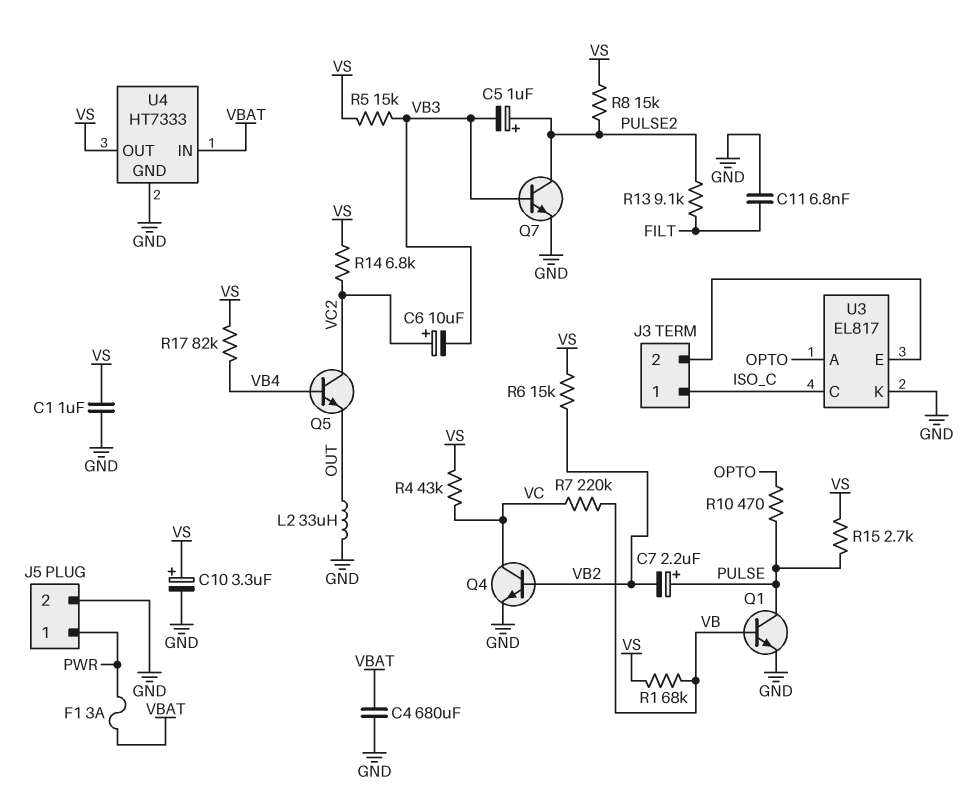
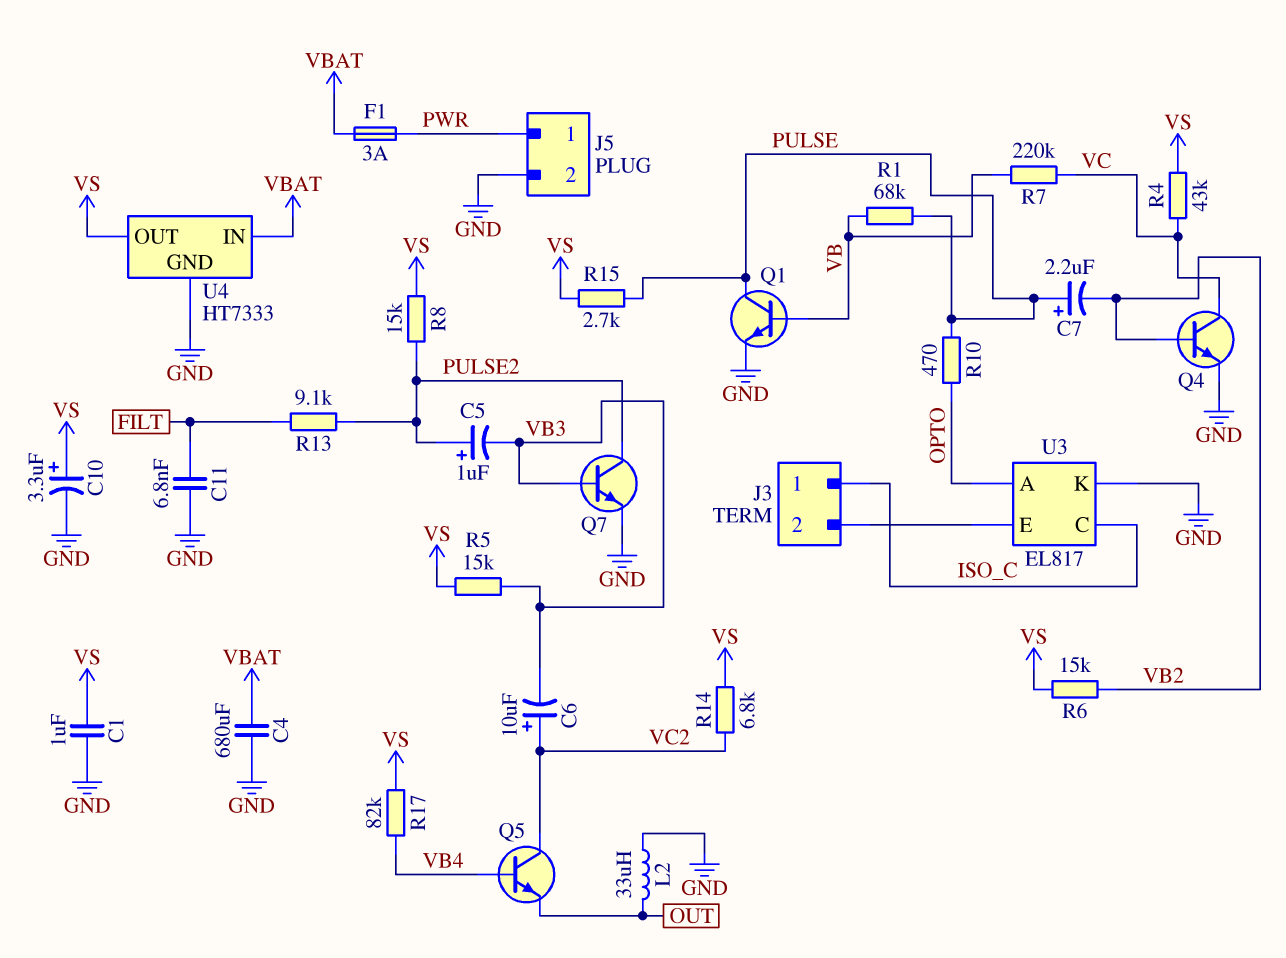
R1: 68k (VB, VS) -> 68k (PULSE, VB)

